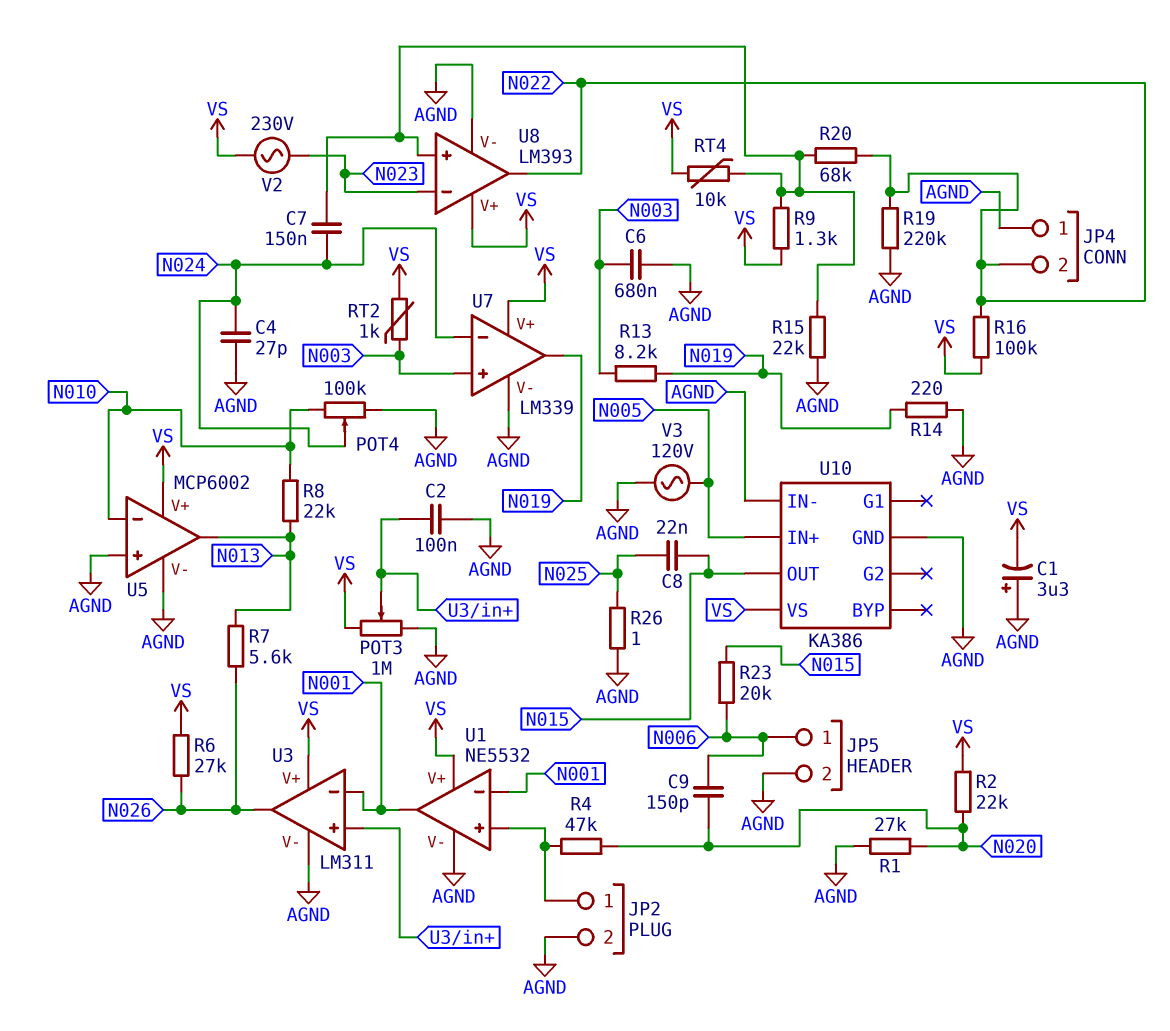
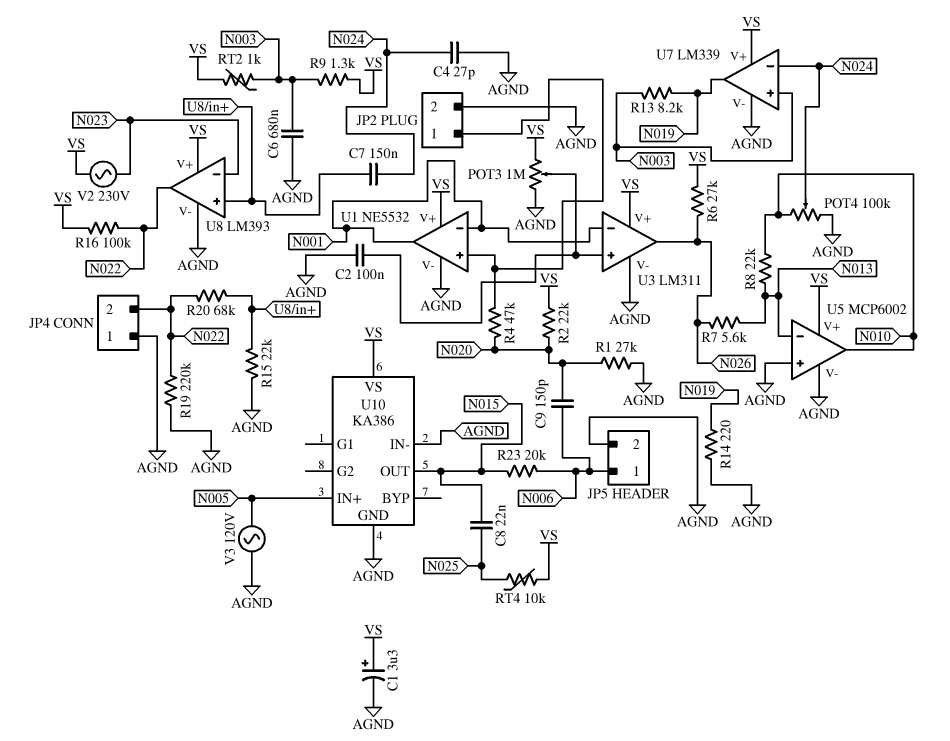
C1: 3.3uF (plus AGND, minus VS) -> 3.3uF (plus VS, minus AGND)
R9: 1.3k (U8/in+, VS) -> 1.3k (N003, VS)
R26: 1 (AGND, N025) -> none
RT4: 10k (U8/in+, VS) -> 10k (N025, VS)
U5 pin in-: N010 -> N013
U5 pin out: N013 -> N010

